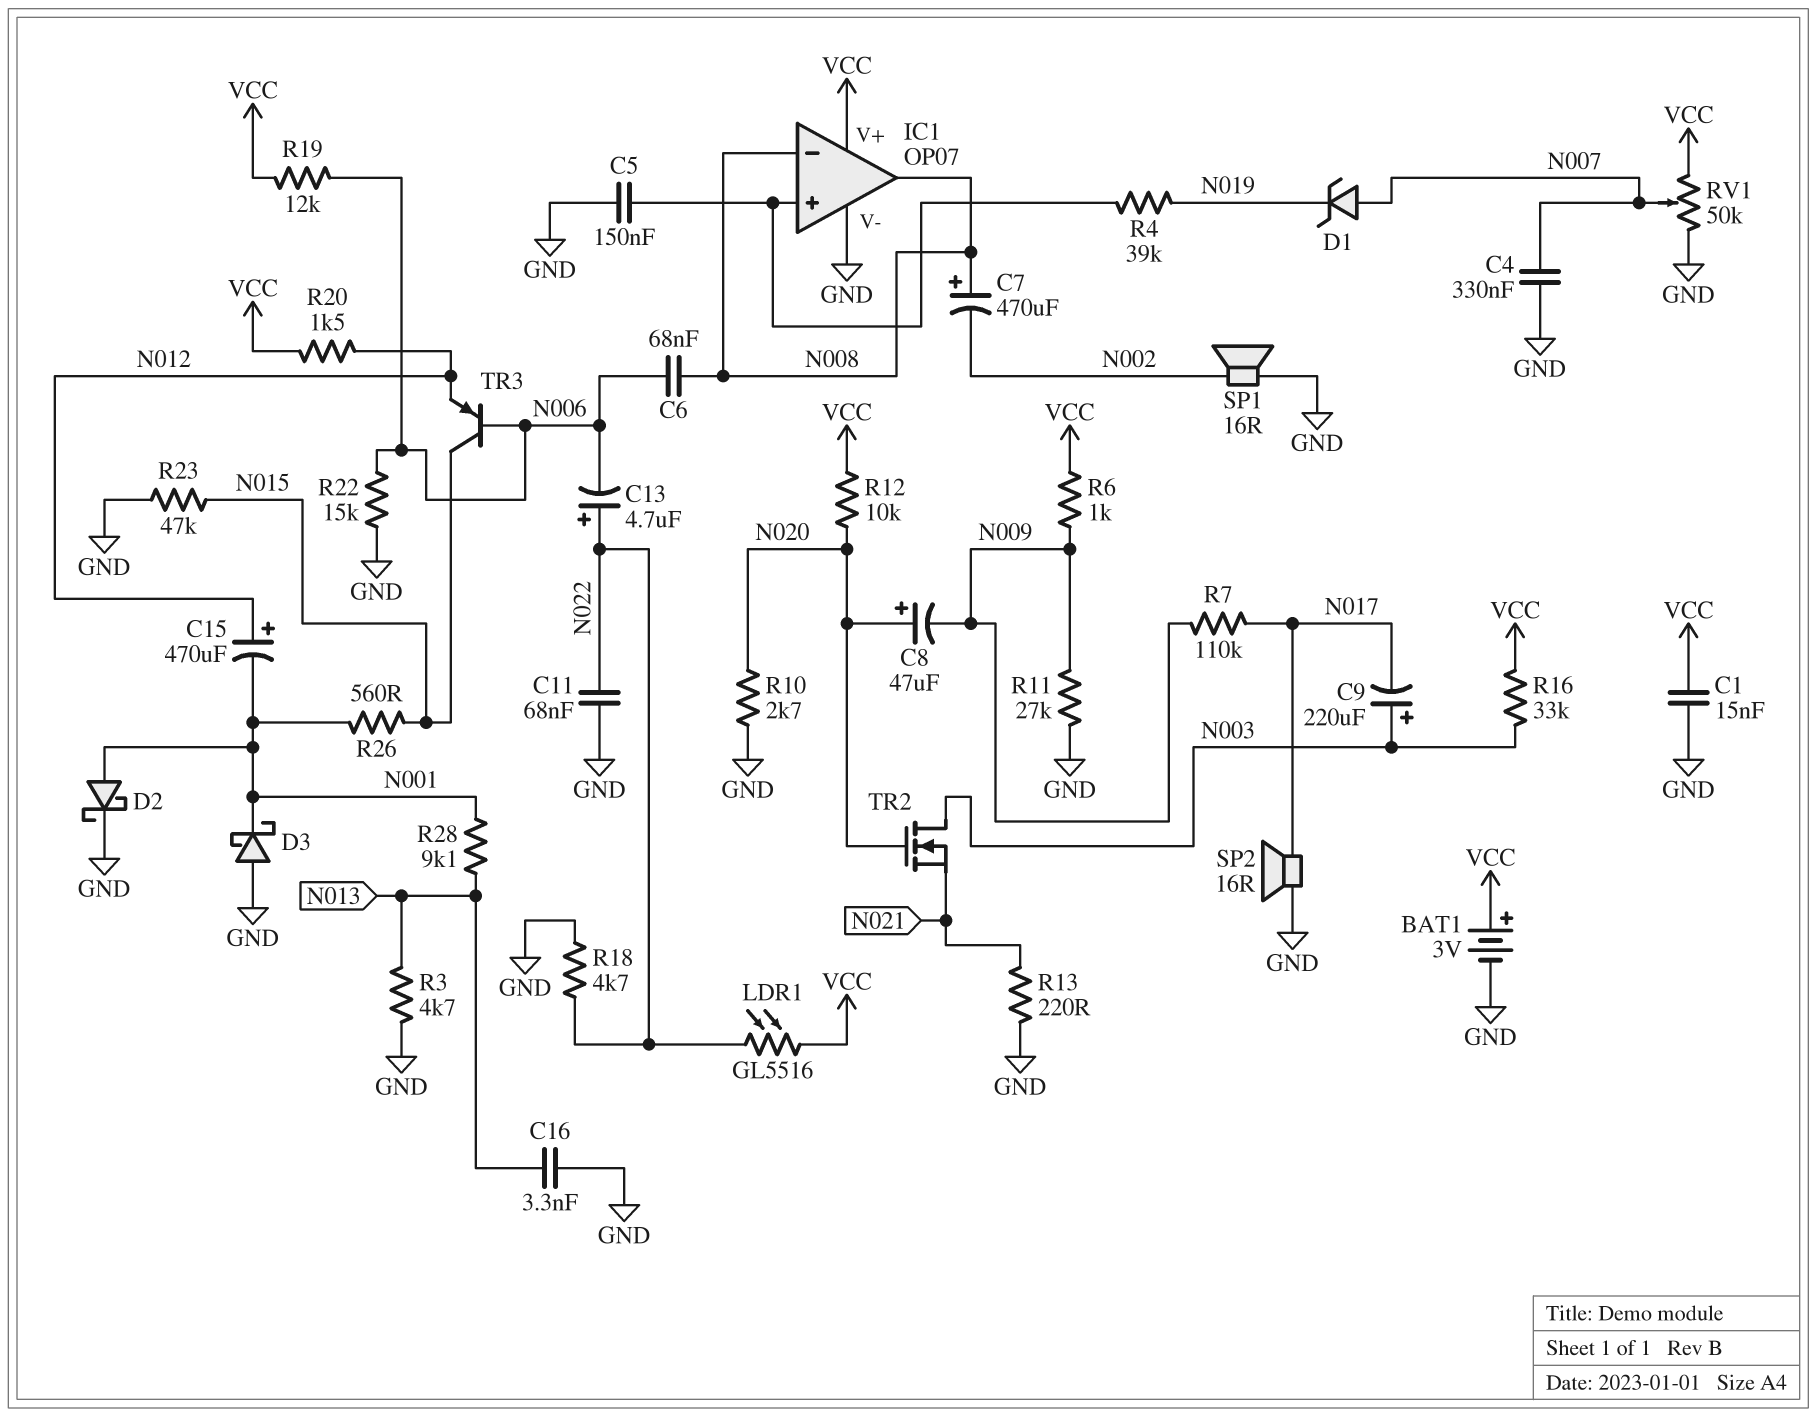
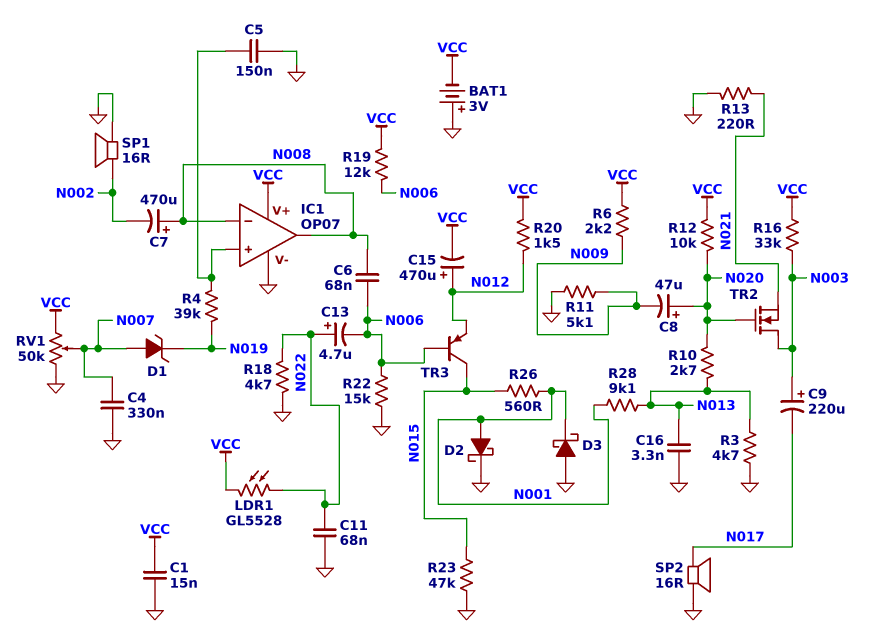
BAT1: 3V (plus VCC, minus GND) -> 3V (plus GND, minus VCC)
C15: 470uF (plus N012, minus N001) -> 470uF (plus N012, minus VCC)
LDR1: GL5516 (N022, VCC) -> GL5528 (N022, VCC)
R6: 1k (N009, VCC) -> 2.2k (N009, VCC)
R7: 110k (N009, N017) -> none
R10: 2.7k (GND, N020) -> 2.7k (N013, N020)
R11: 27k (GND, N009) -> 5.1k (GND, N009)

